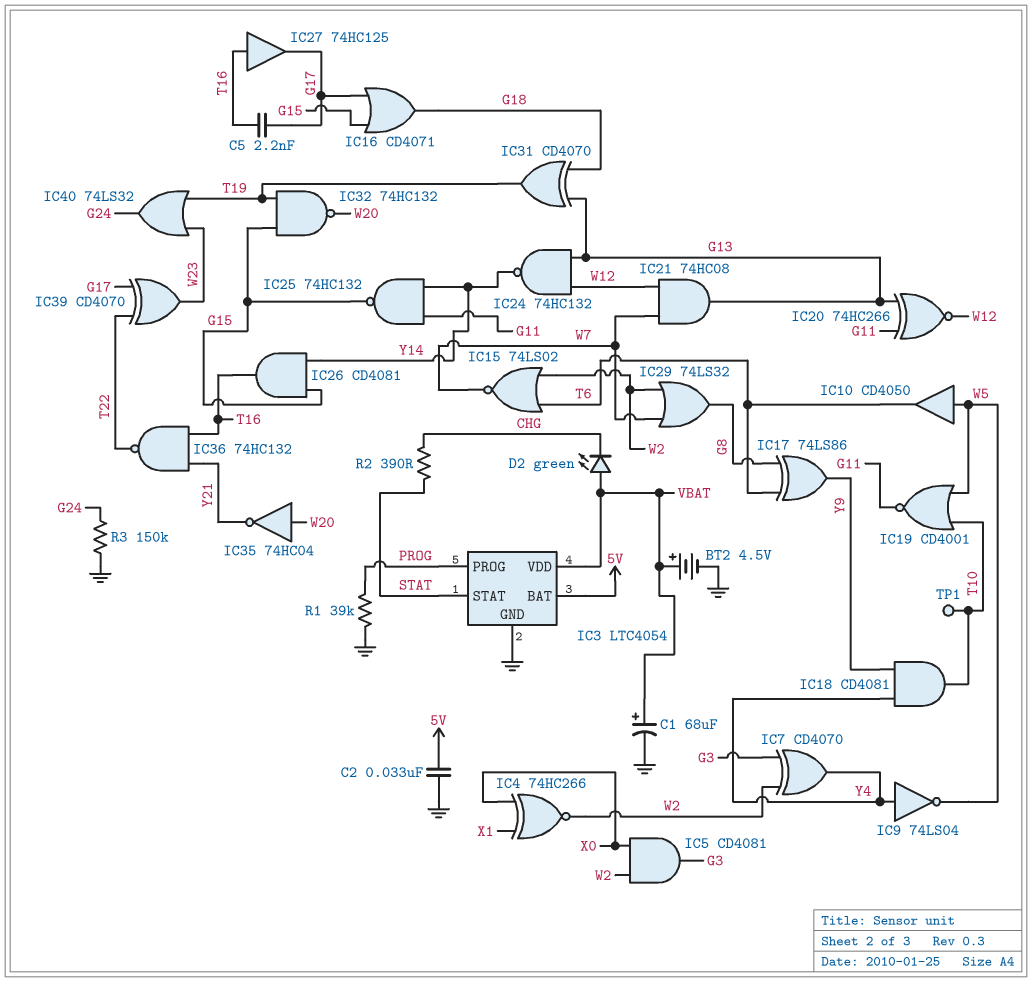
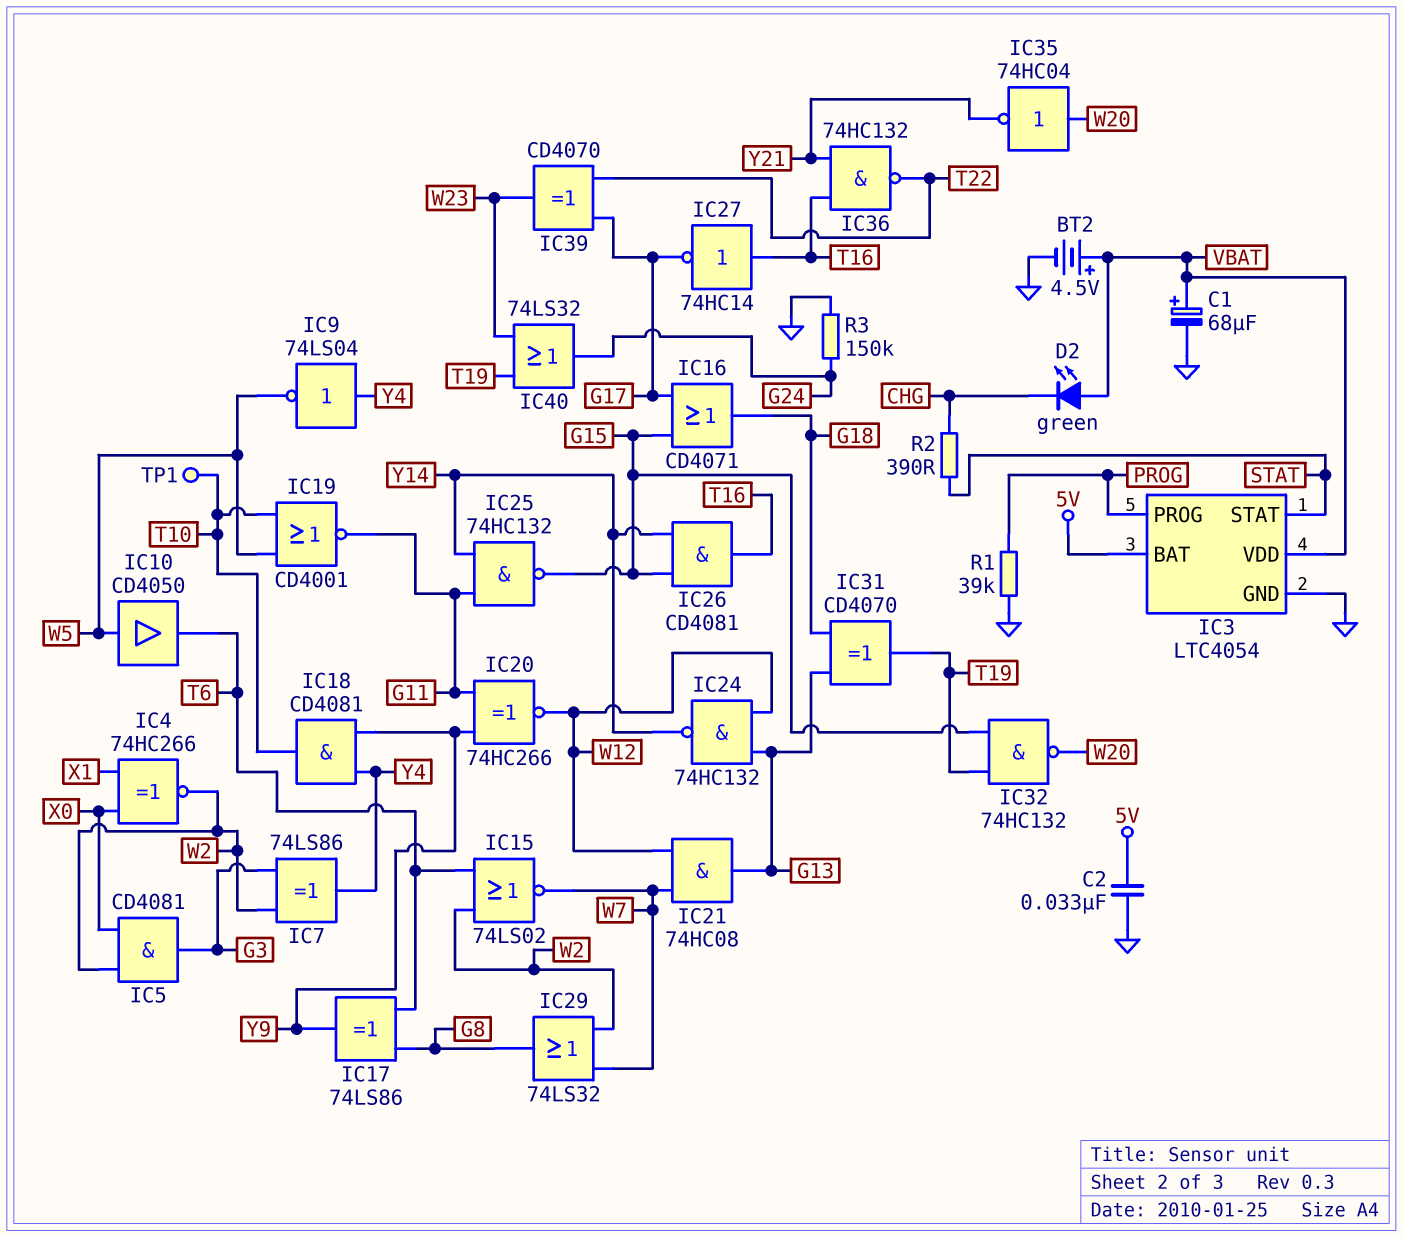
C5: 2.2nF (G17, T16) -> none
IC7: XOR CD4070 (in G3, in W2, out Y4) -> XOR 74LS86 (in G3, in W2, out Y4)
IC20: XNOR 74HC266 (in G11, in G13, out W12) -> XNOR 74HC266 (in G11, in Y9, out W12)
IC27: buffer 74HC125 (in T16, out G17) -> NOT 74HC14 (in T16, out G17)

